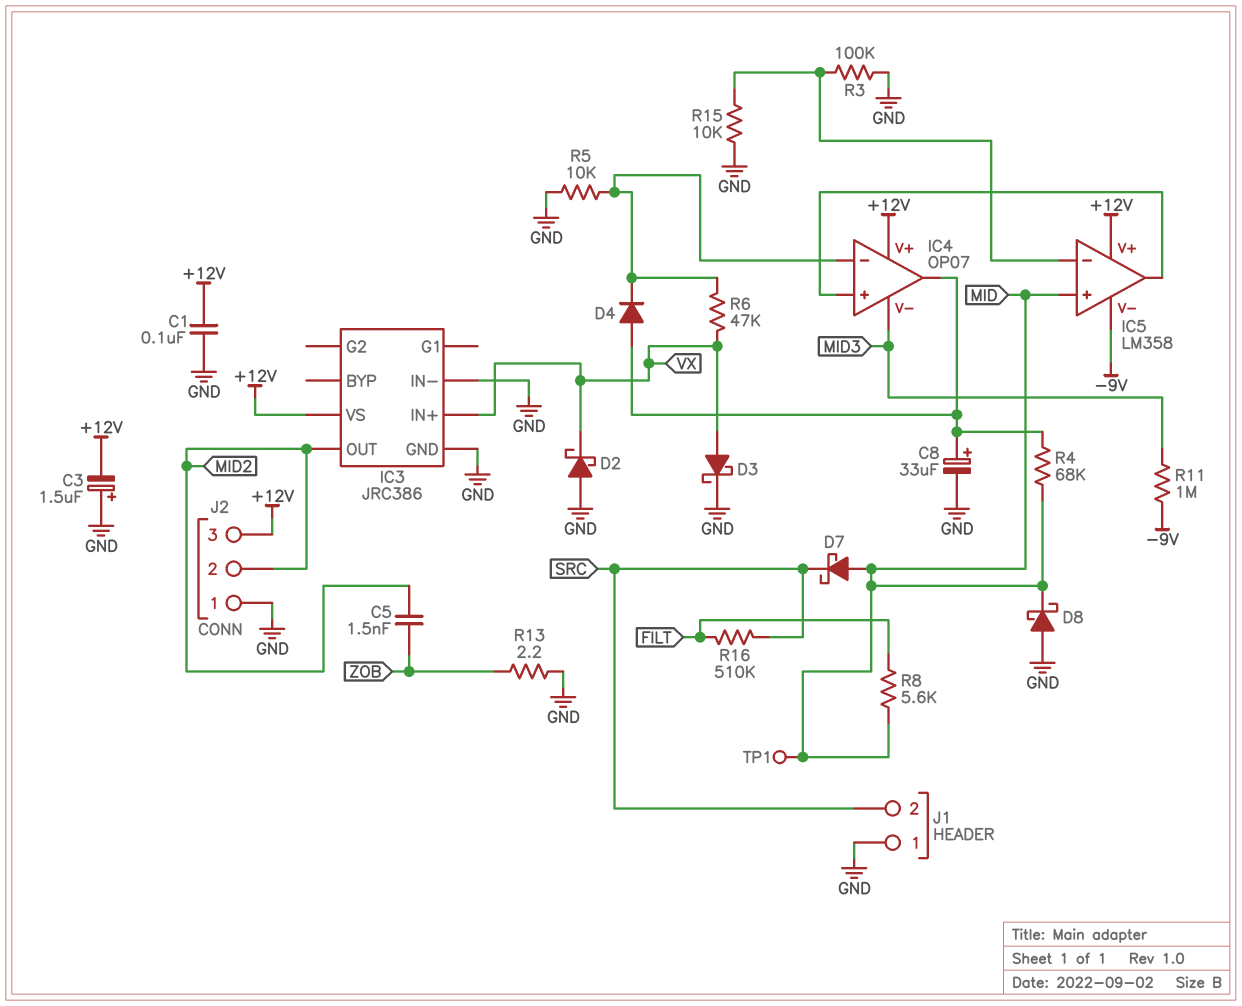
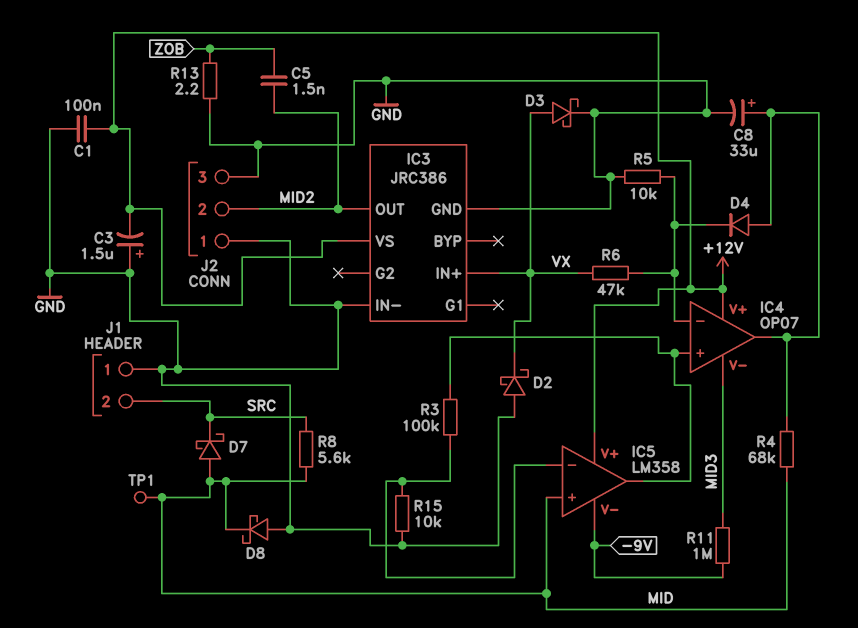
J2 pin 3: +12V -> GND
R3: 100k (GND, IC5/in-) -> 100k (IC4/in+, IC5/in-)
R8: 5.6k (FILT, MID) -> 5.6k (MID, SRC)
R16: 510k (FILT, SRC) -> none

